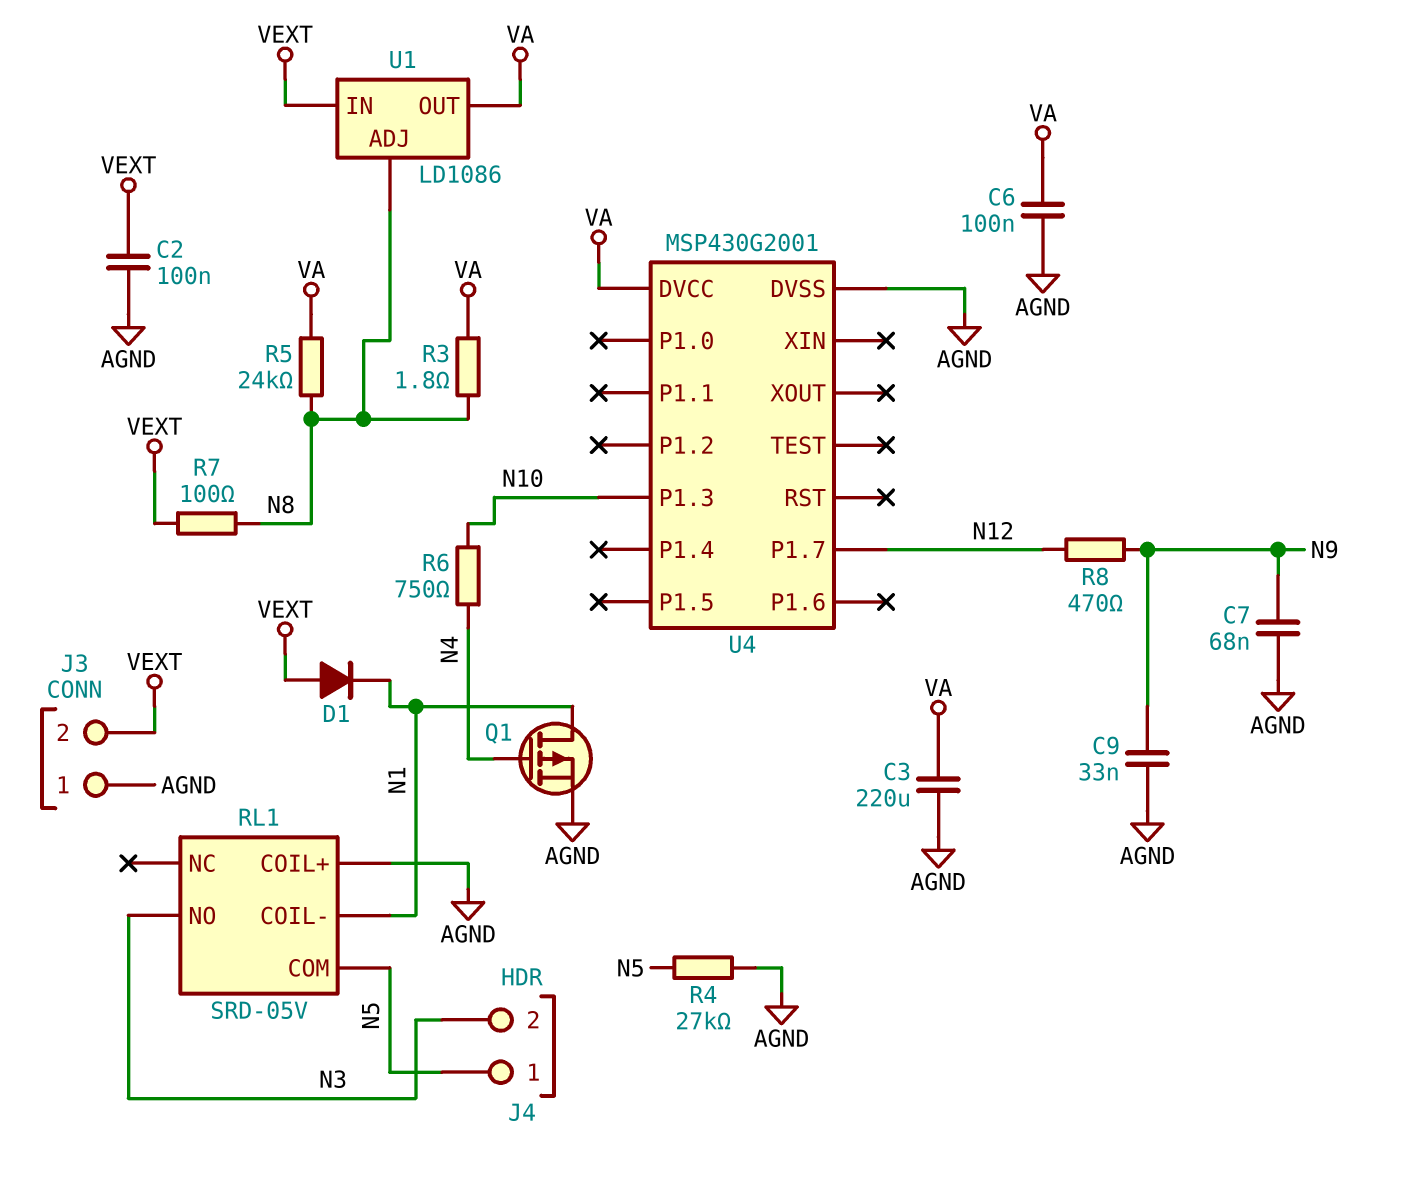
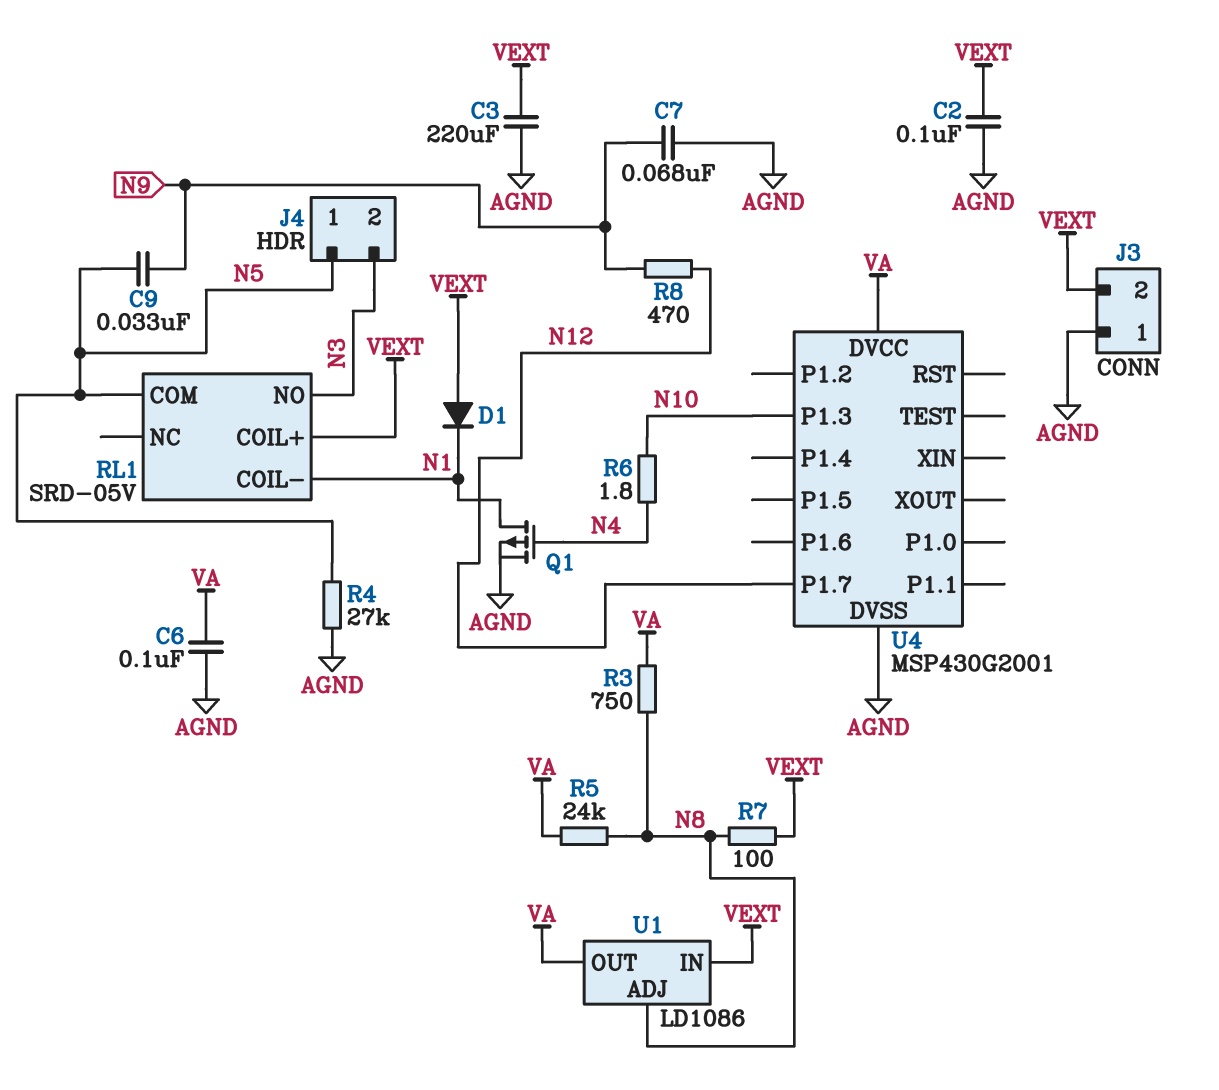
C3: 220uF (AGND, VA) -> 220uF (AGND, VEXT)
C9: 33nF (AGND, N9) -> 33nF (N5, N9)
R3: 1.8 (N8, VA) -> 750 (N8, VA)
R6: 750 (N4, N10) -> 1.8 (N4, N10)
RL1 pin COIL+: AGND -> VEXT

